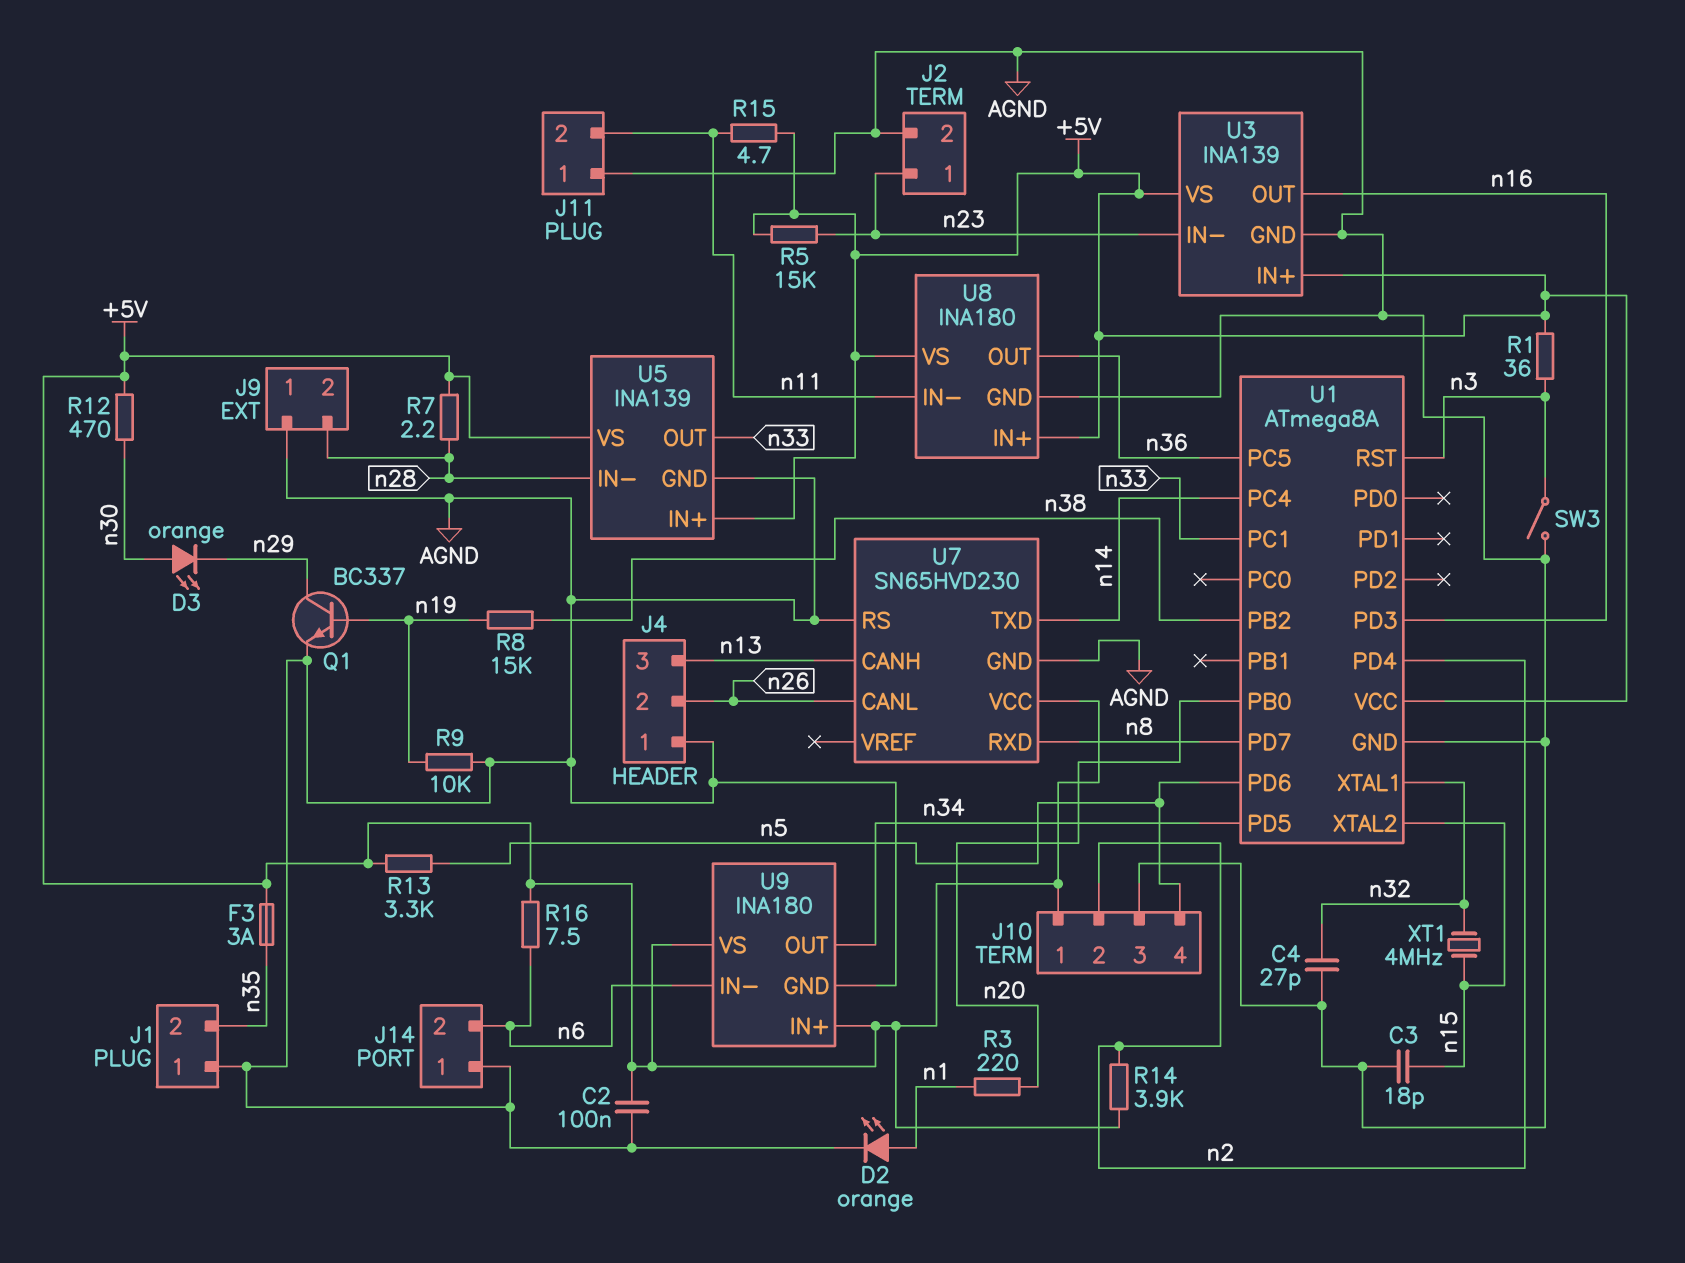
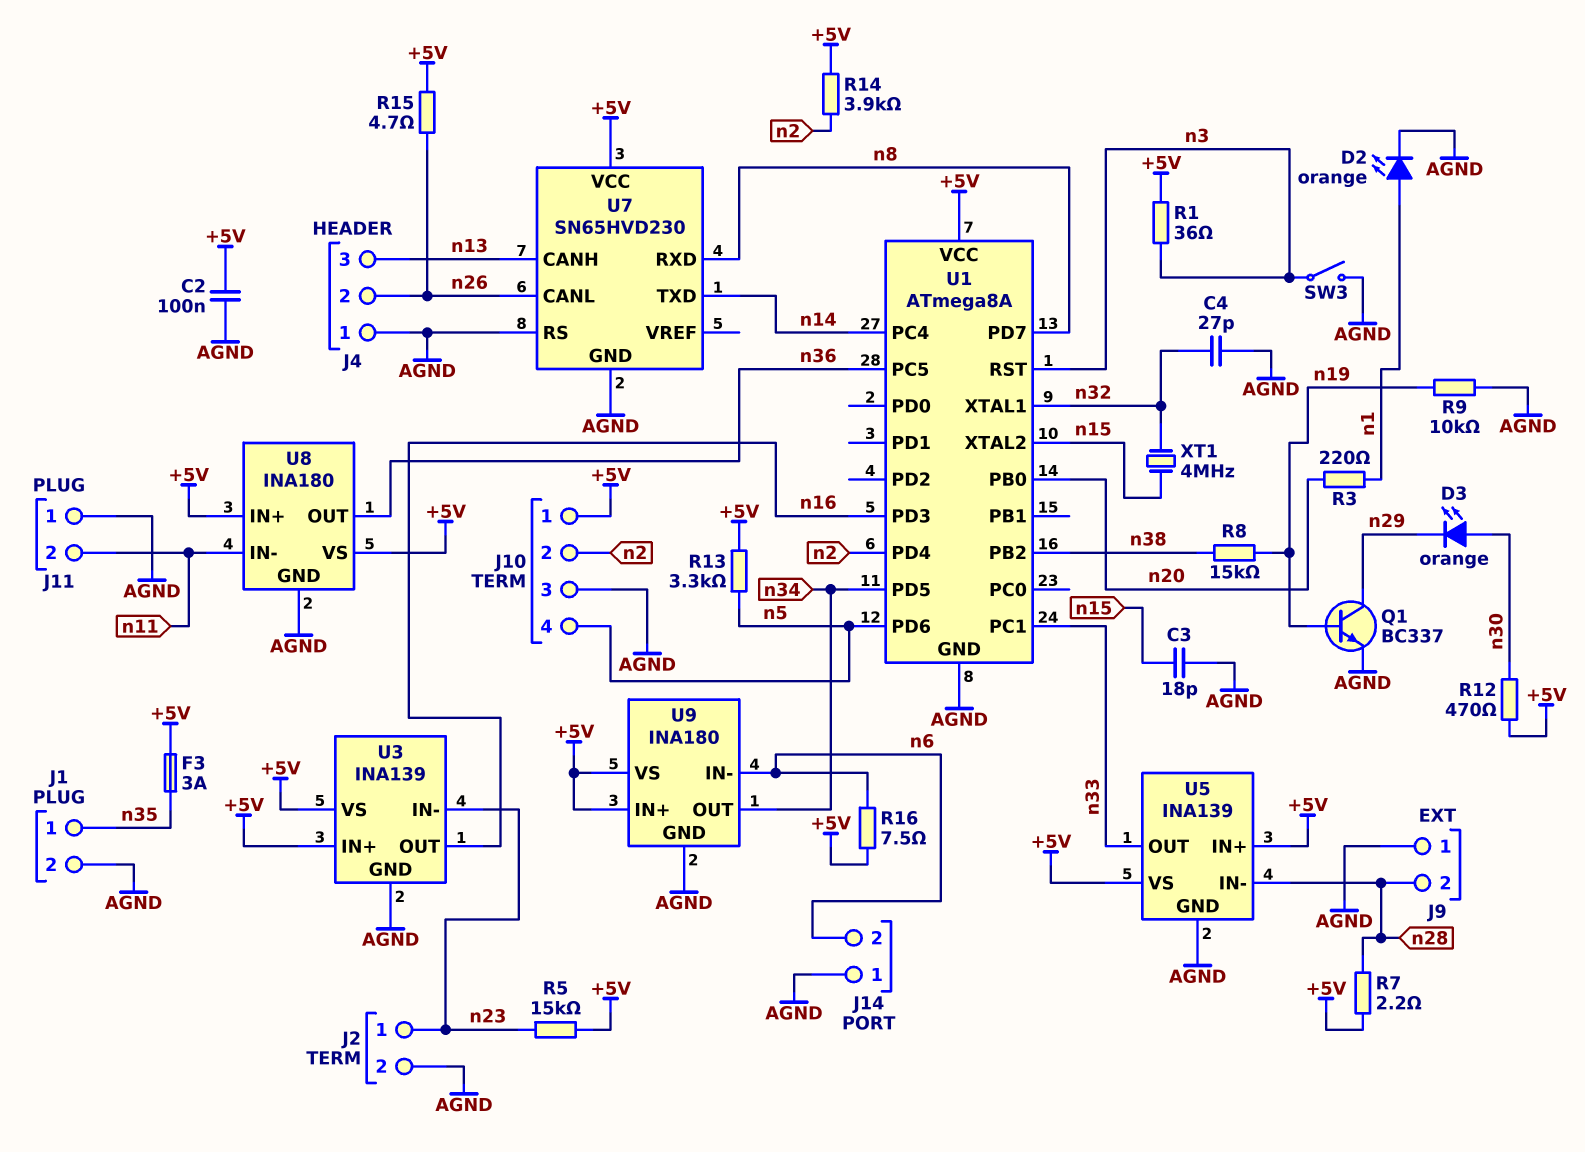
J1 pin 1: AGND -> n35
J1 pin 2: n35 -> AGND
R15: 4.7 (+5V, n11) -> 4.7 (+5V, n26)

